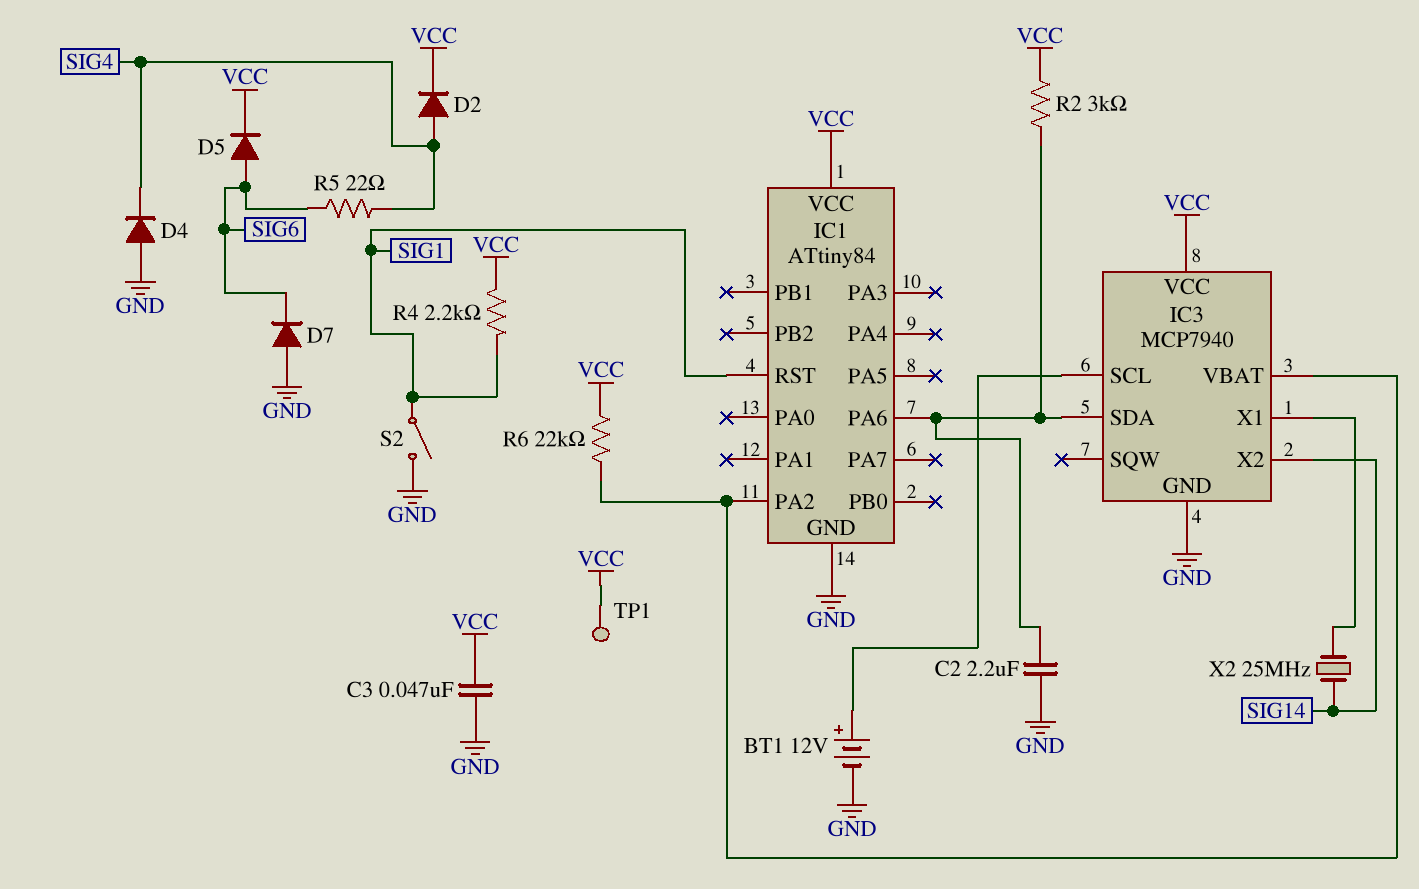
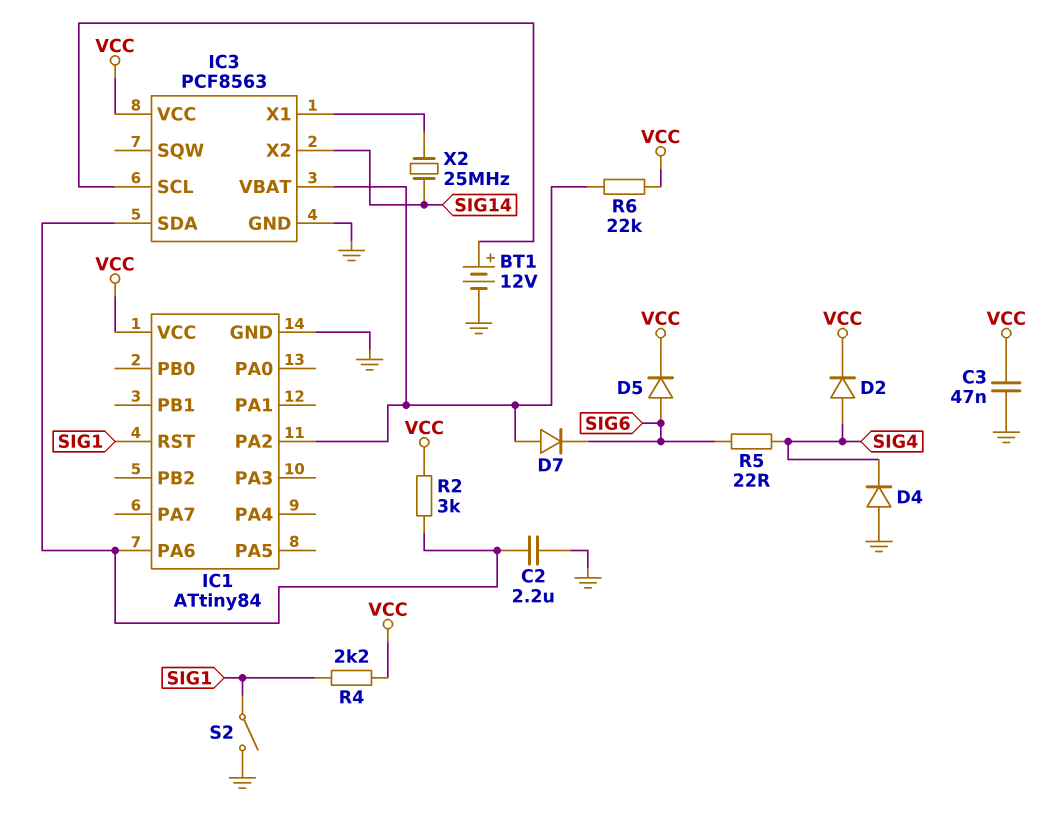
D7: diode (A GND, K SIG6) -> diode (A IC1/PA2, K SIG6)
IC3: MCP7940 -> PCF8563
TP1: test point (VCC) -> none

